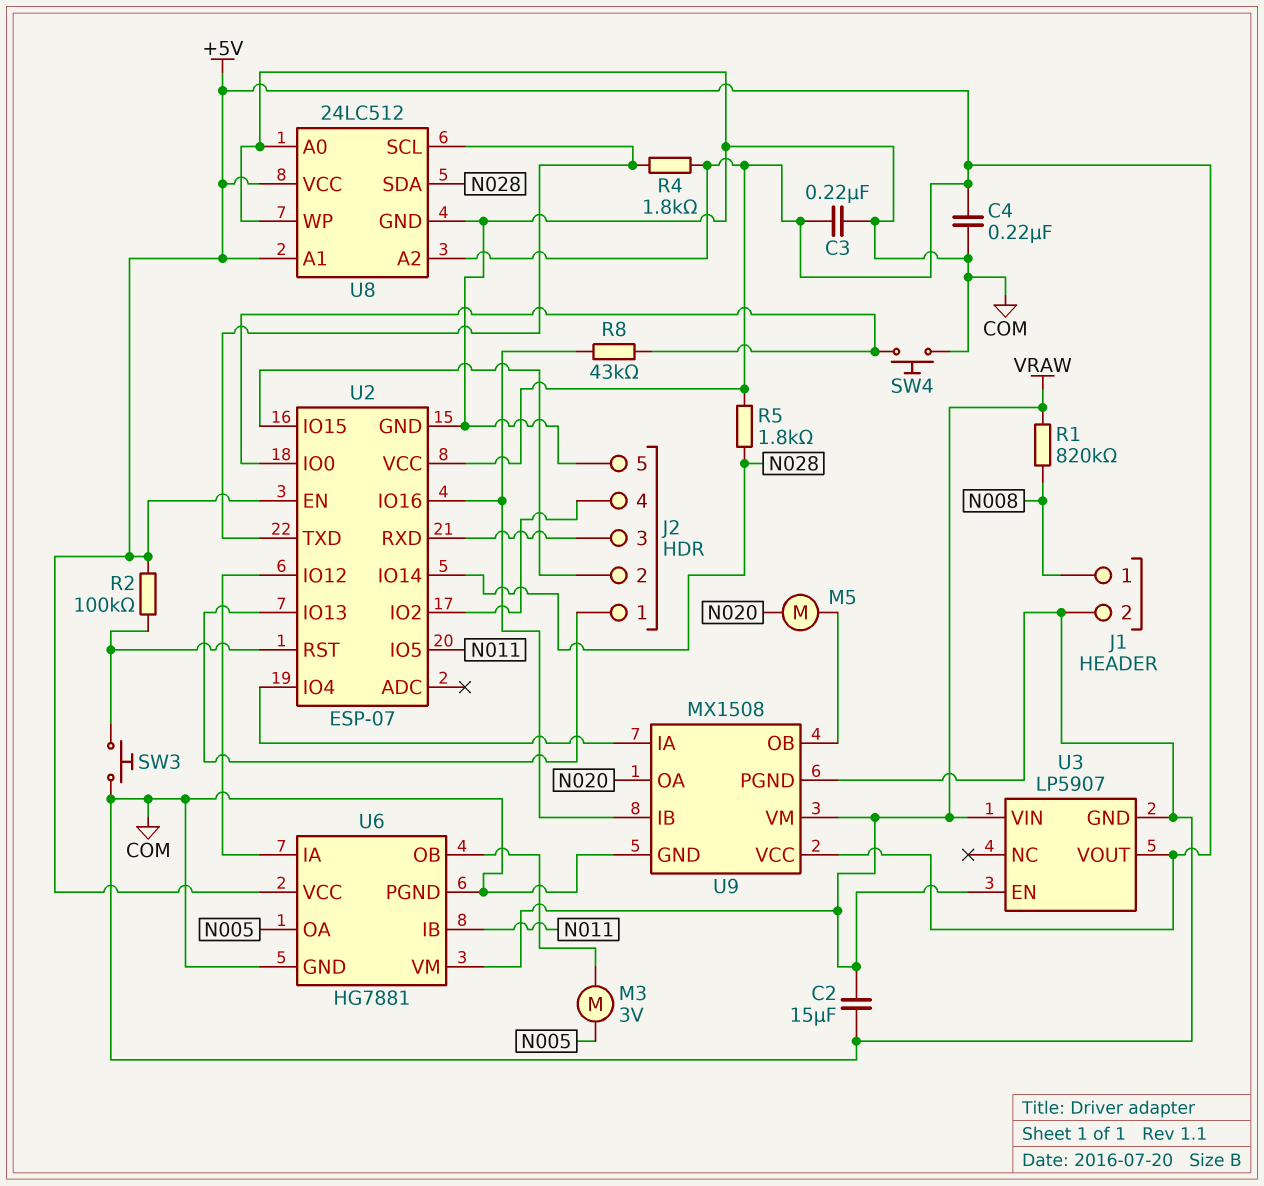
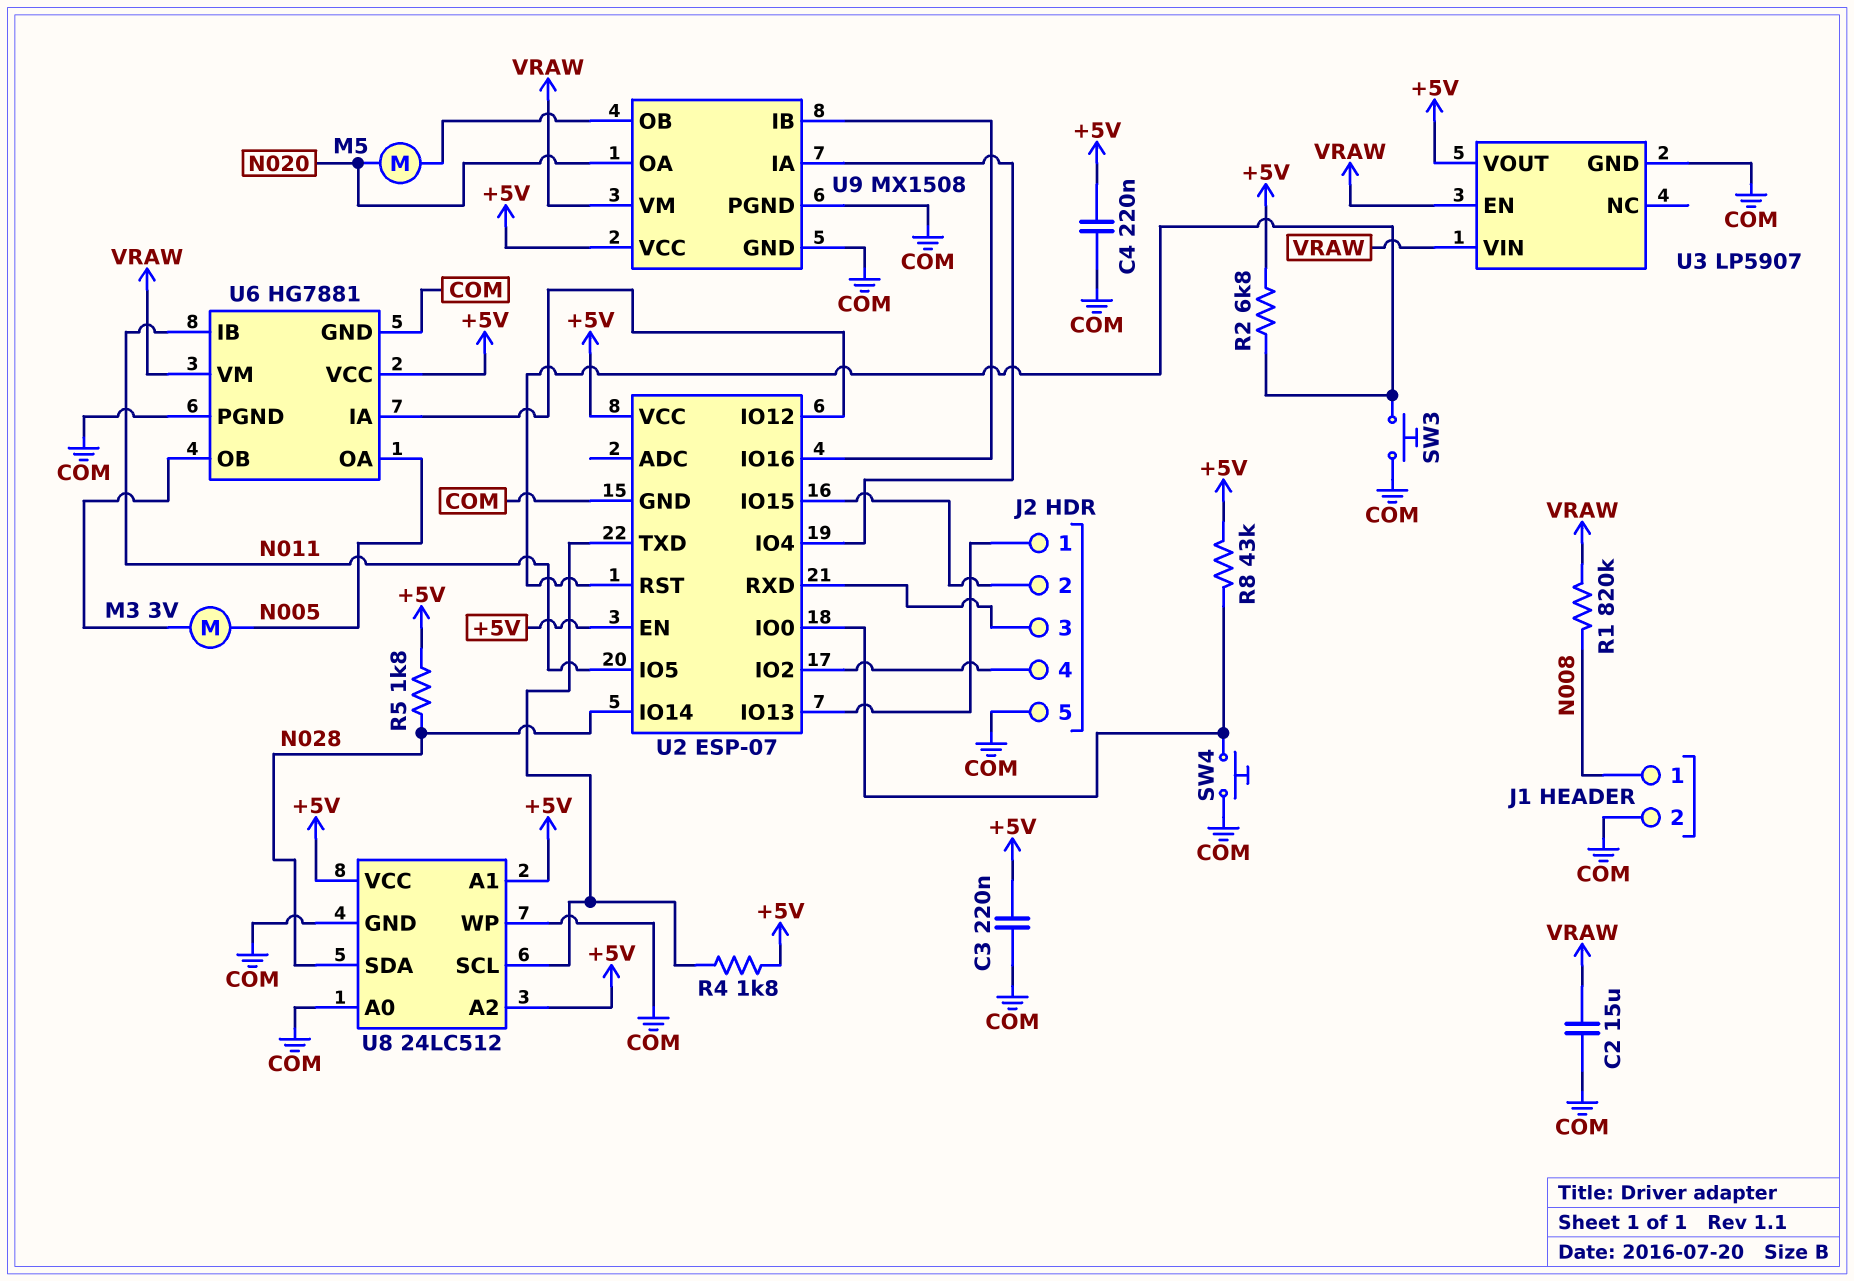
R2: 100k (+5V, U2/RST) -> 6.8k (+5V, U2/RST)
R8: 43k (U2/IO0, U2/IO16) -> 43k (+5V, U2/IO0)

